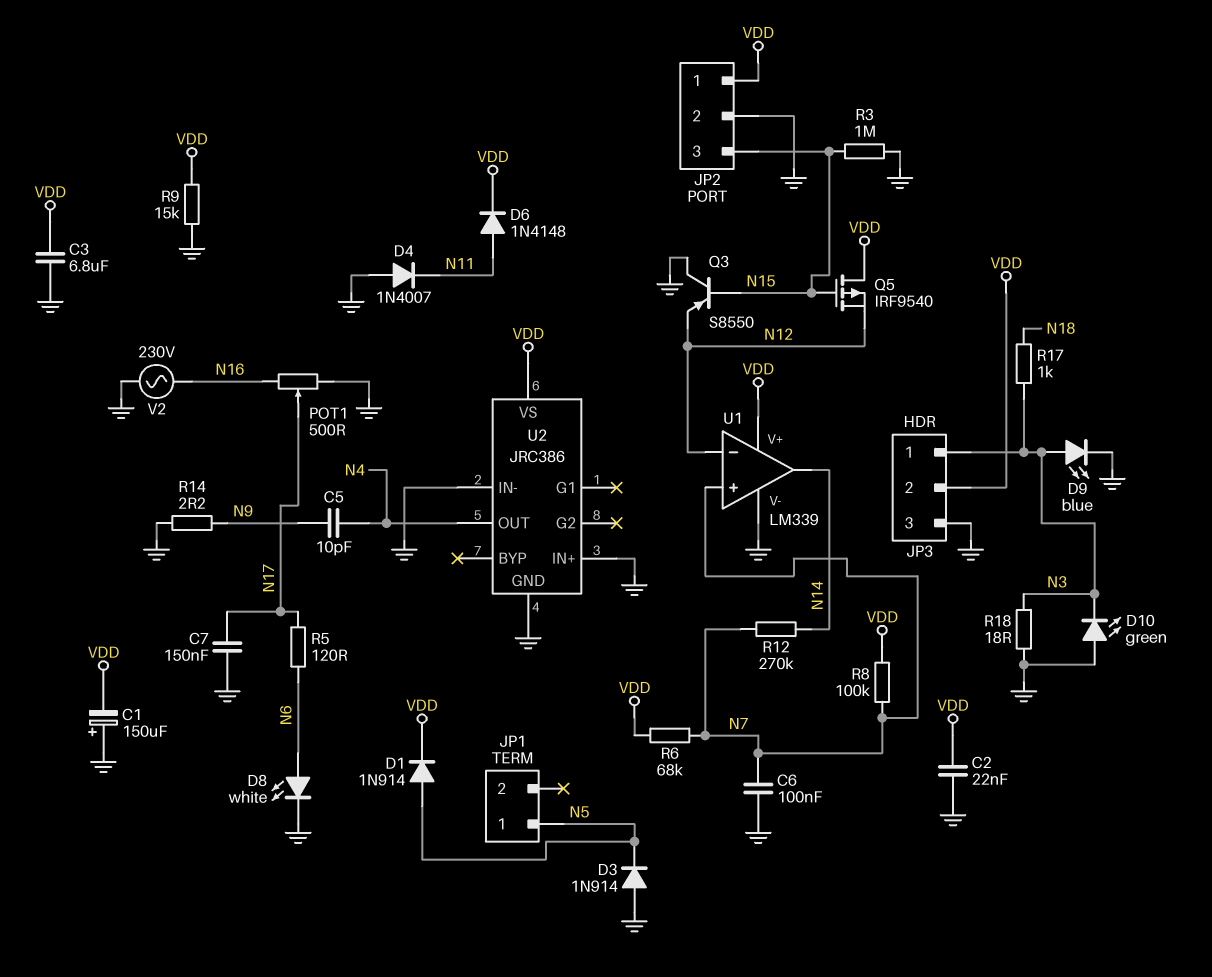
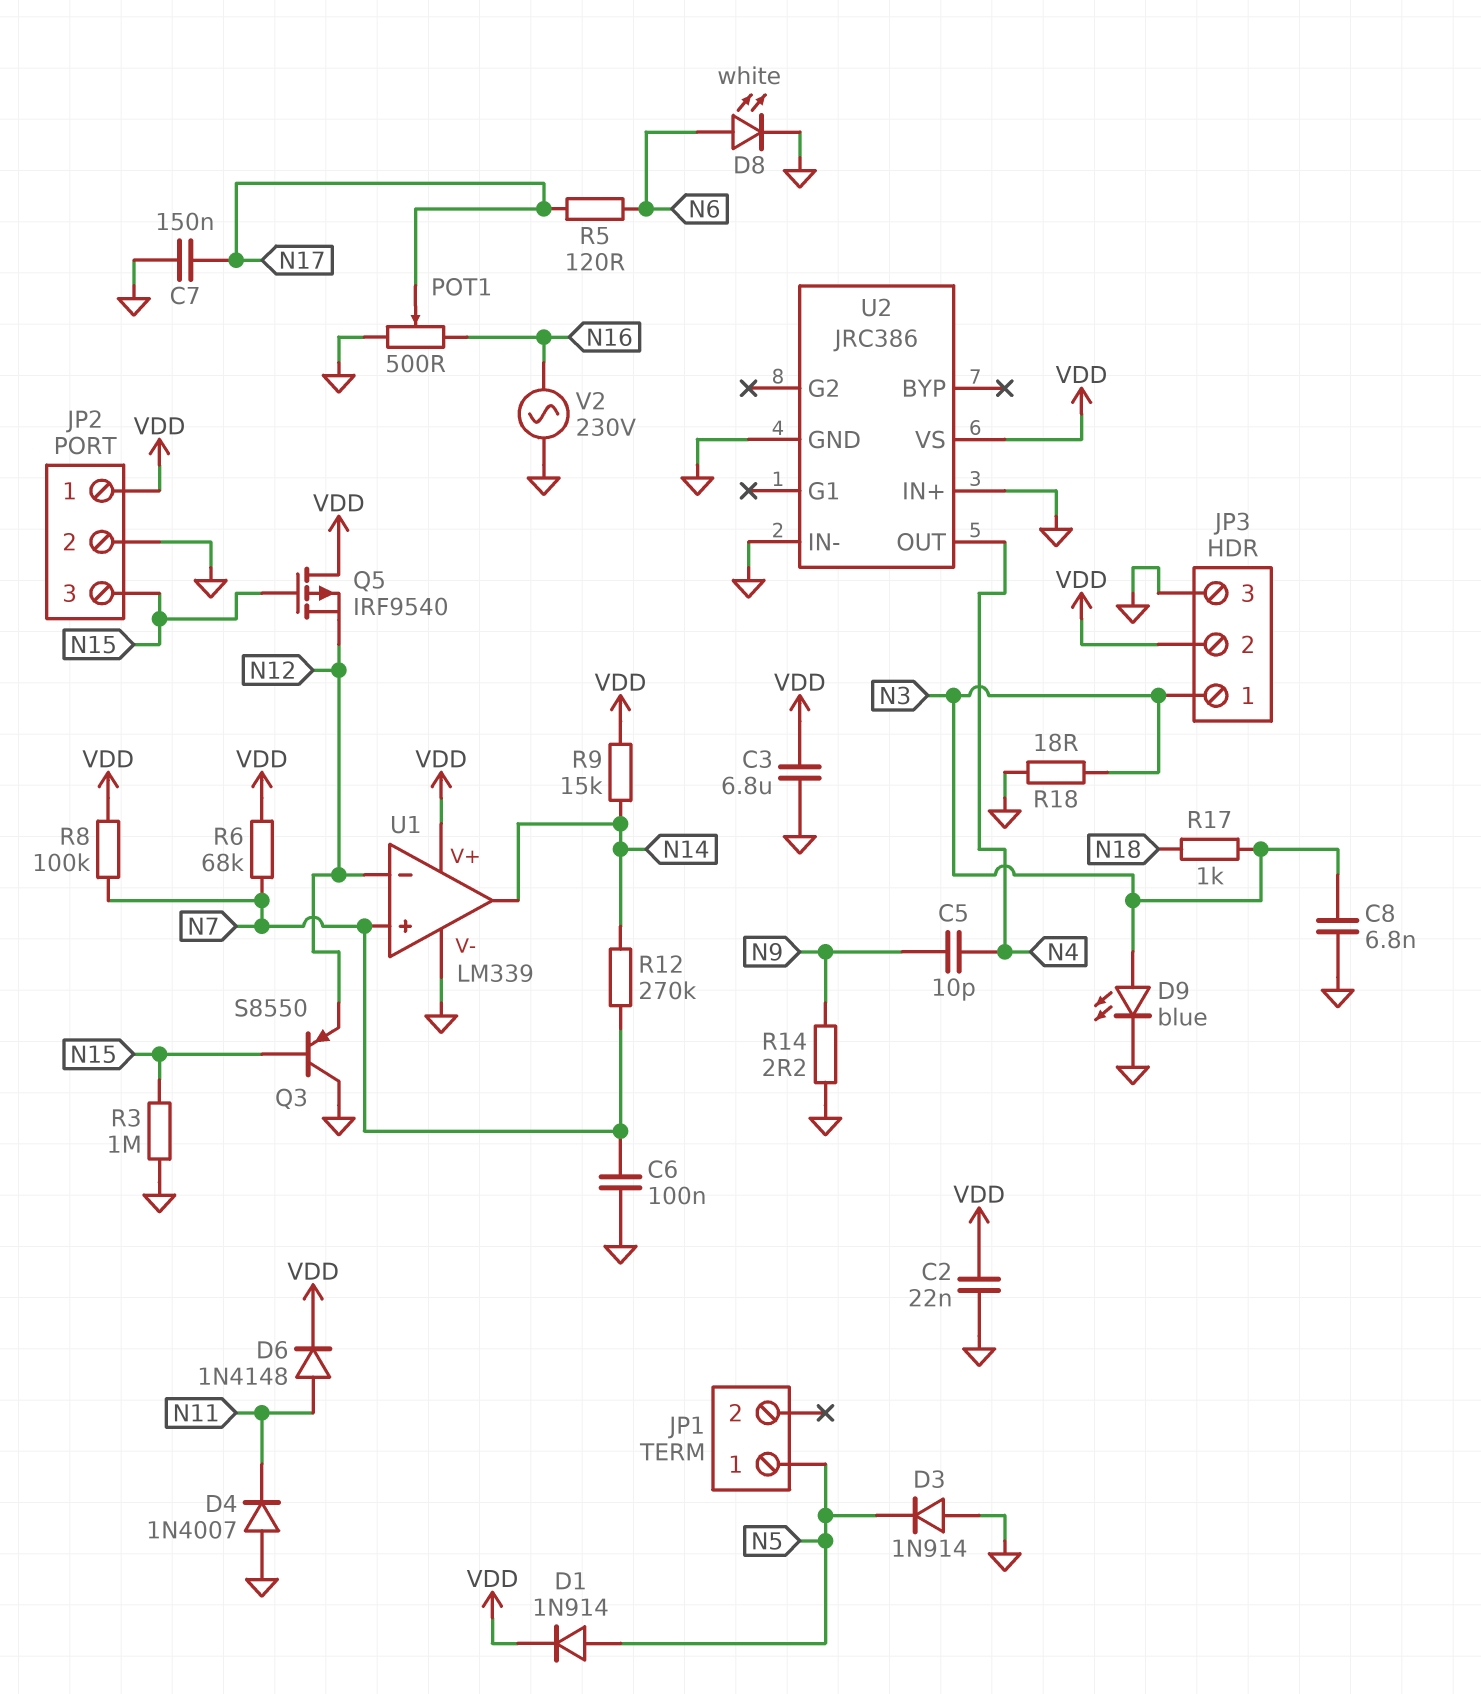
C1: 150uF (plus GND, minus VDD) -> none
C8: none -> 6.8nF (GND, N3)
D10: LED green (A GND, K N3) -> none
R9: 15k (GND, VDD) -> 15k (N14, VDD)

